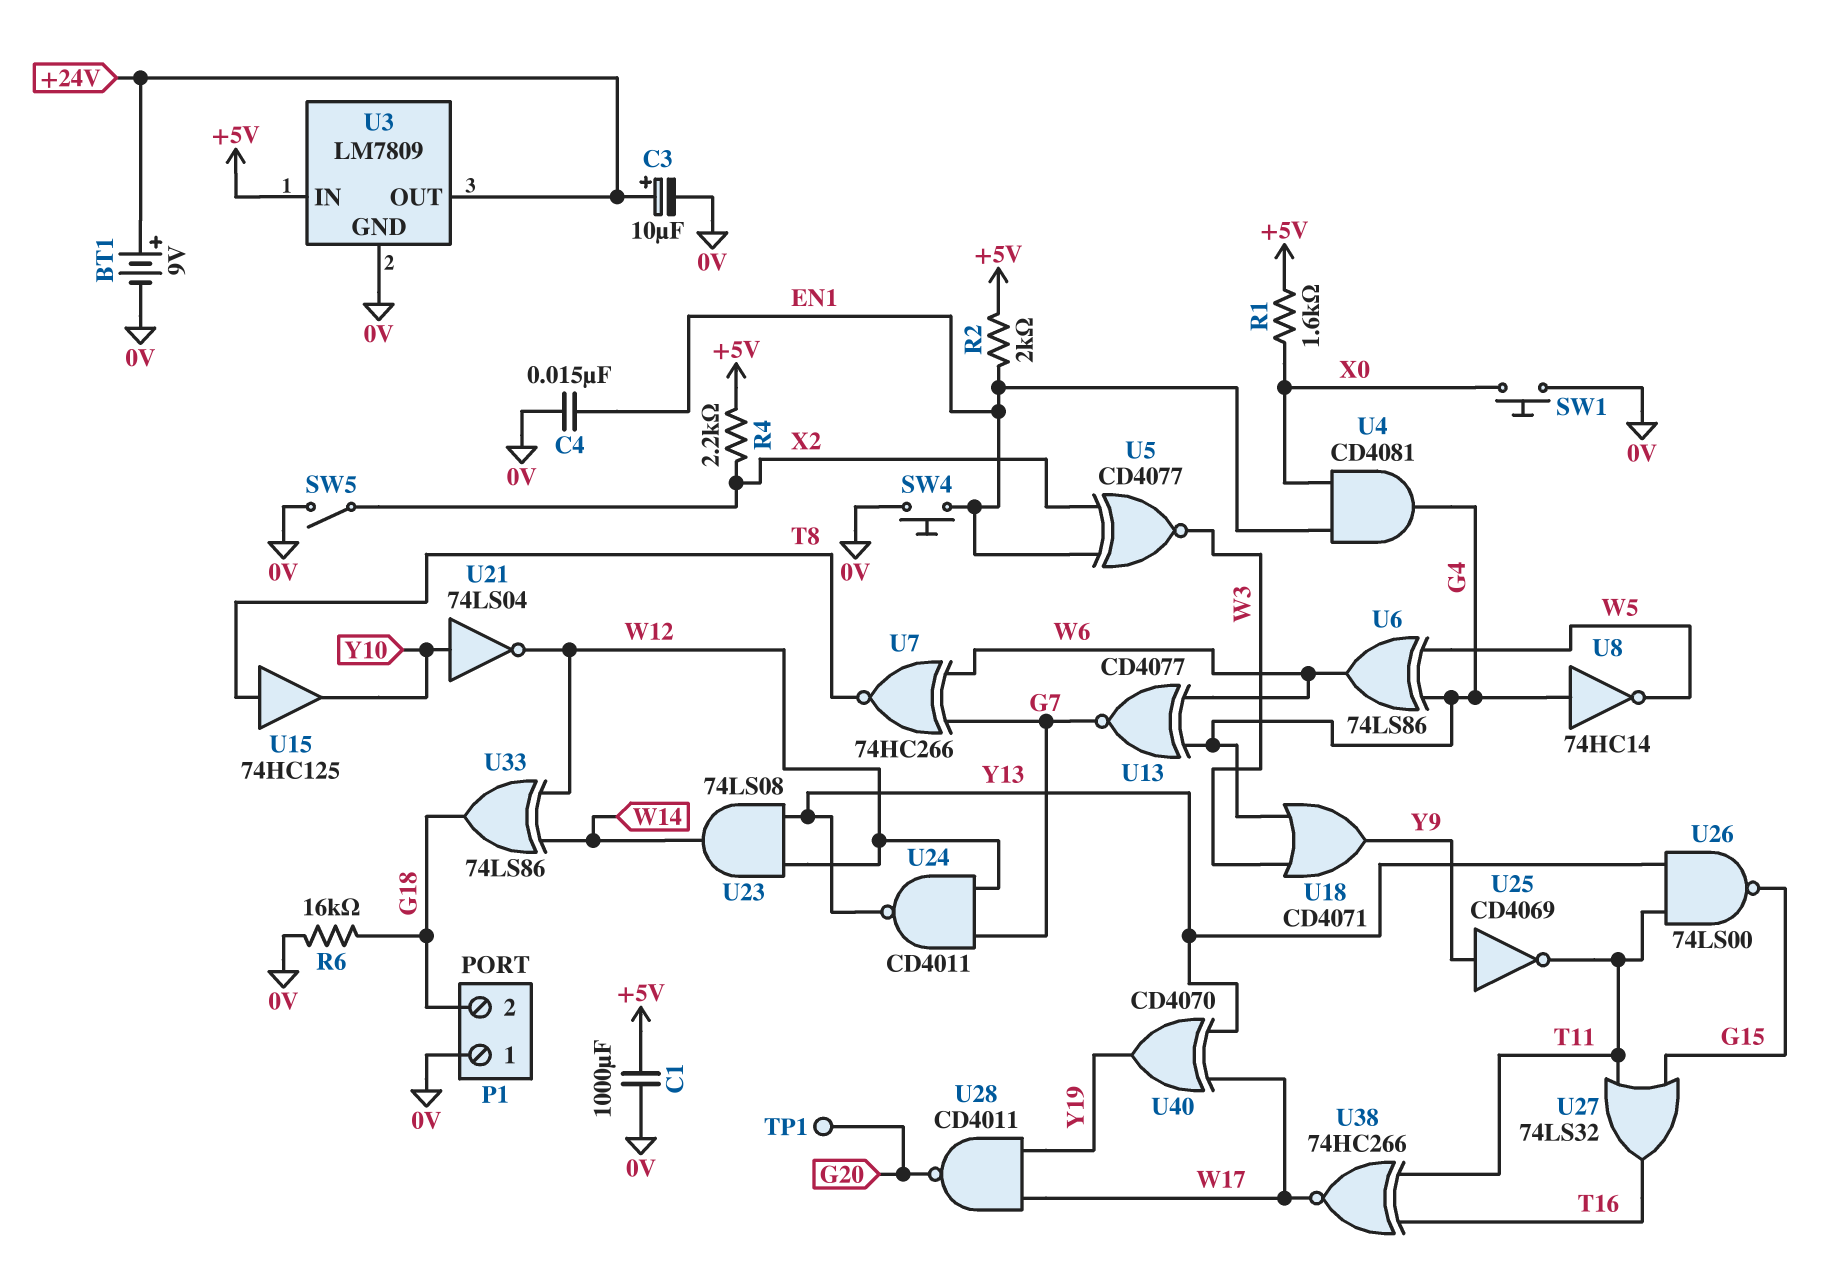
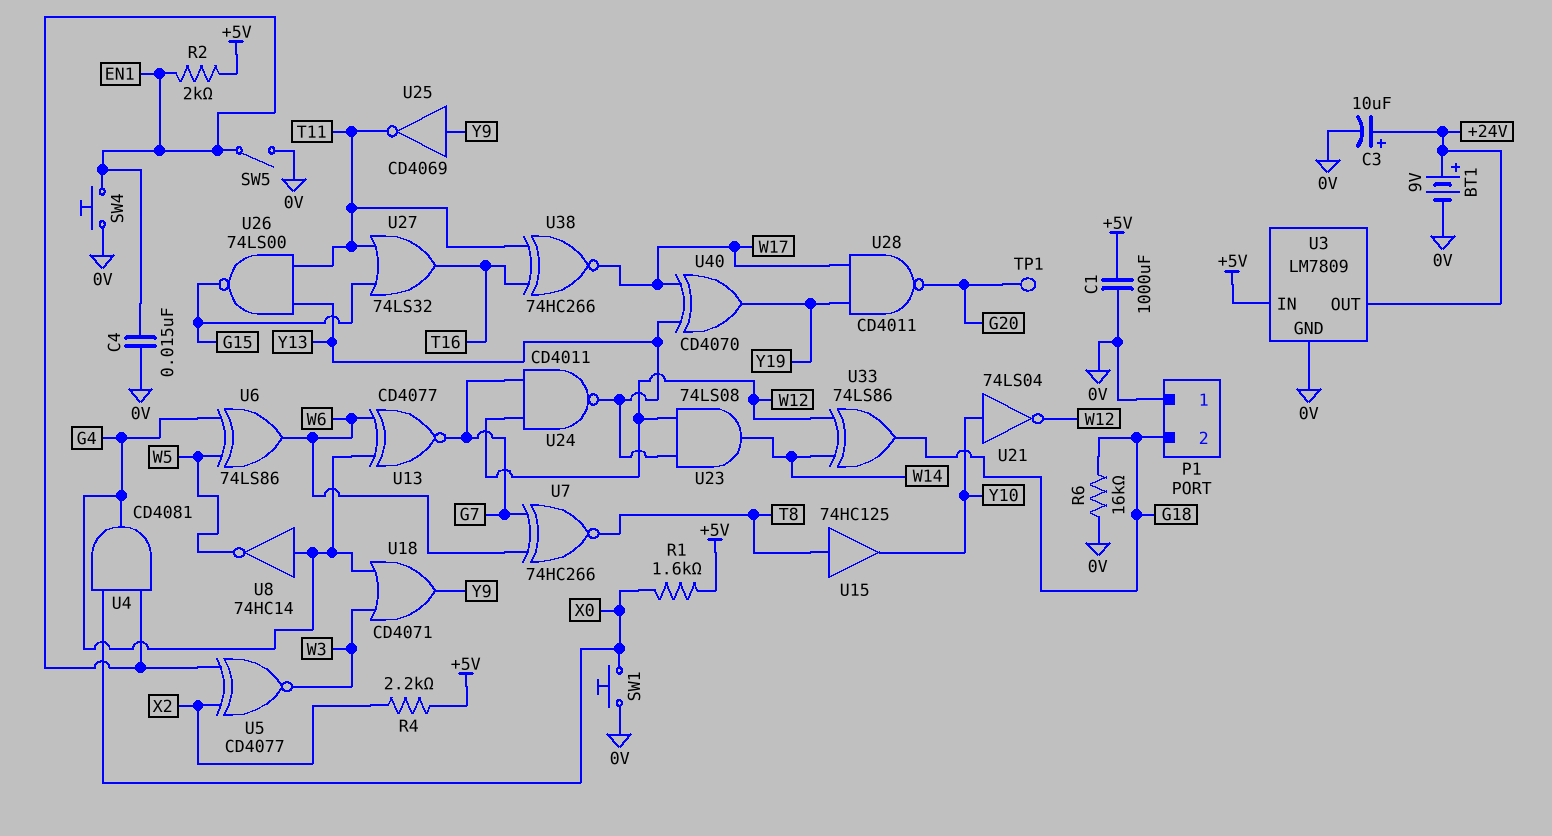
SW5: switch (0V, X2) -> switch (0V, EN1)

